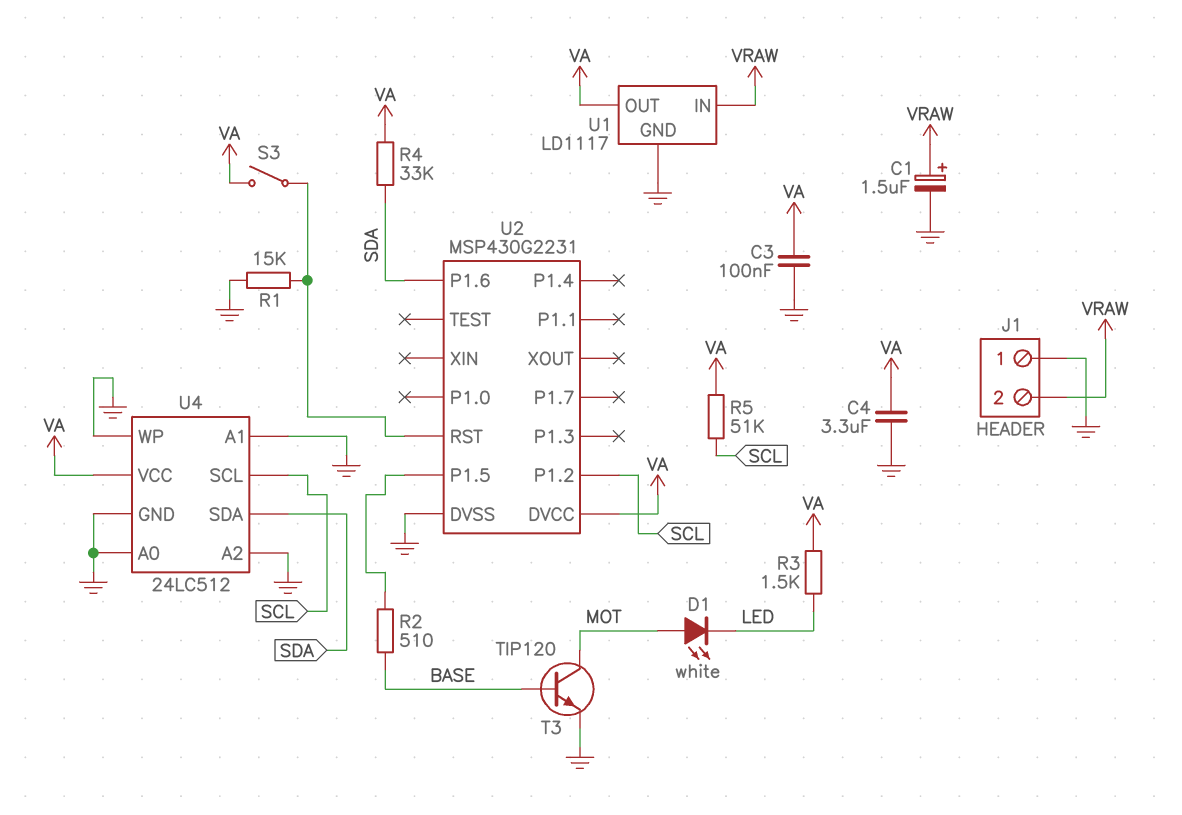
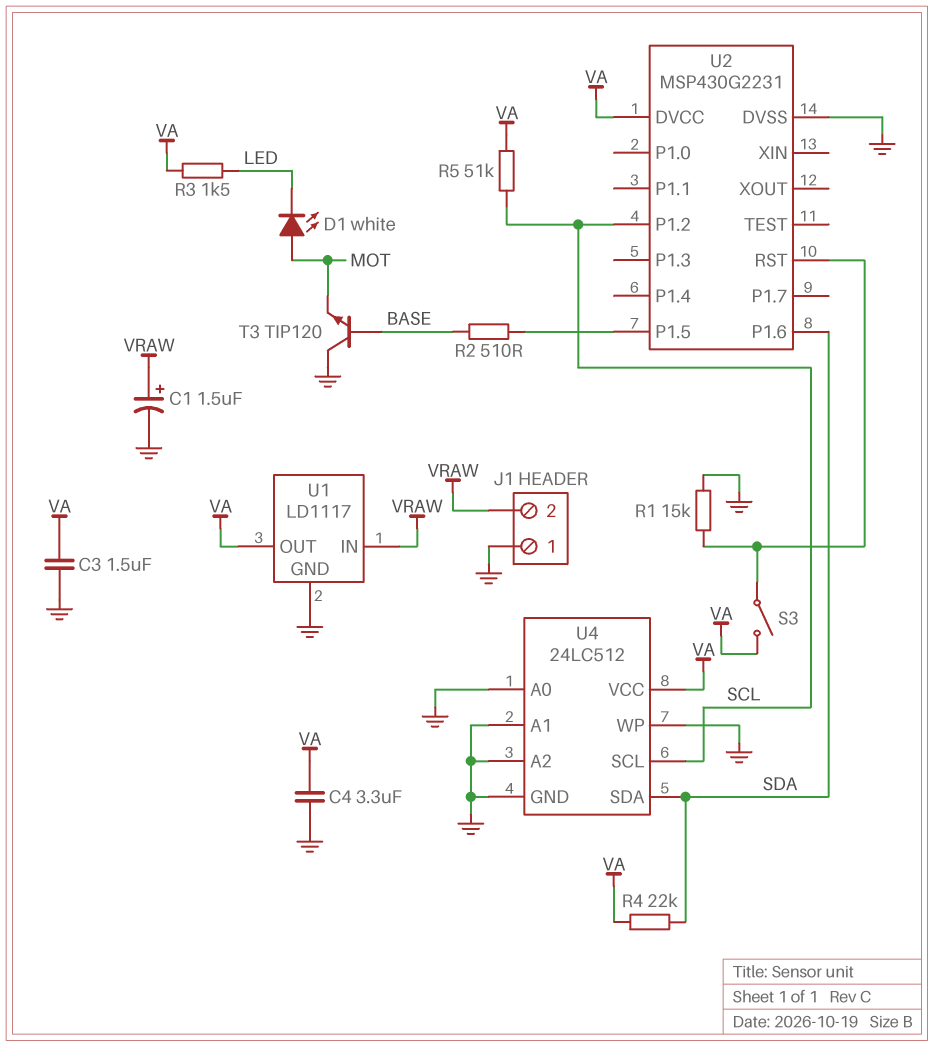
C3: 100nF (GND, VA) -> 1.5uF (GND, VA)
R4: 33k (SDA, VA) -> 22k (SDA, VA)
T3: NPN TIP120 (B BASE, C MOT, E GND) -> NPN TIP120 (B BASE, C GND, E MOT)

